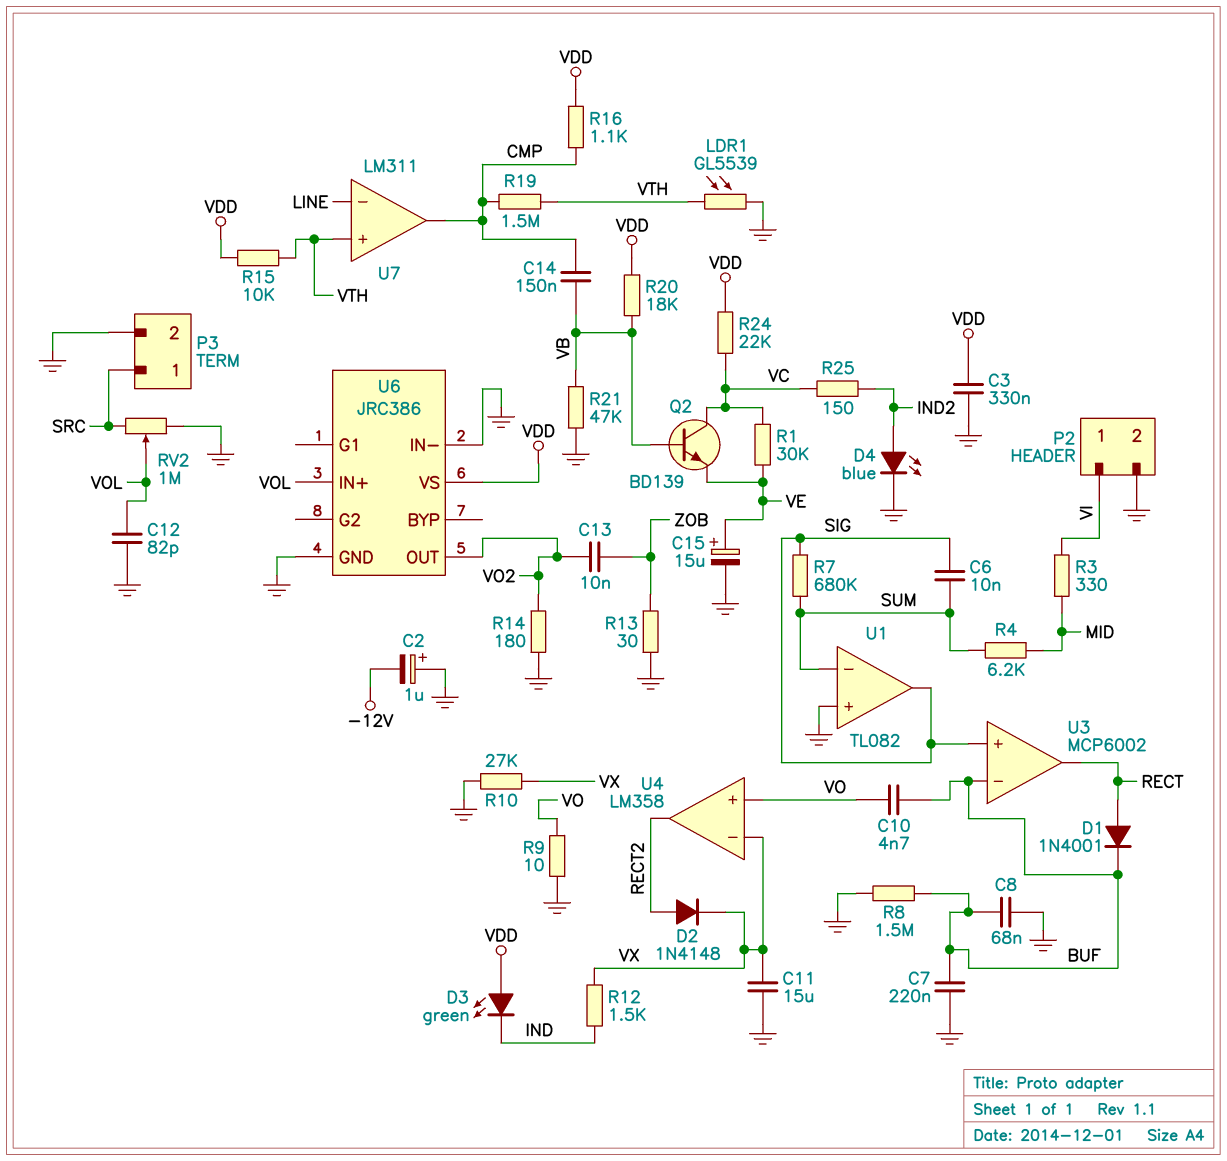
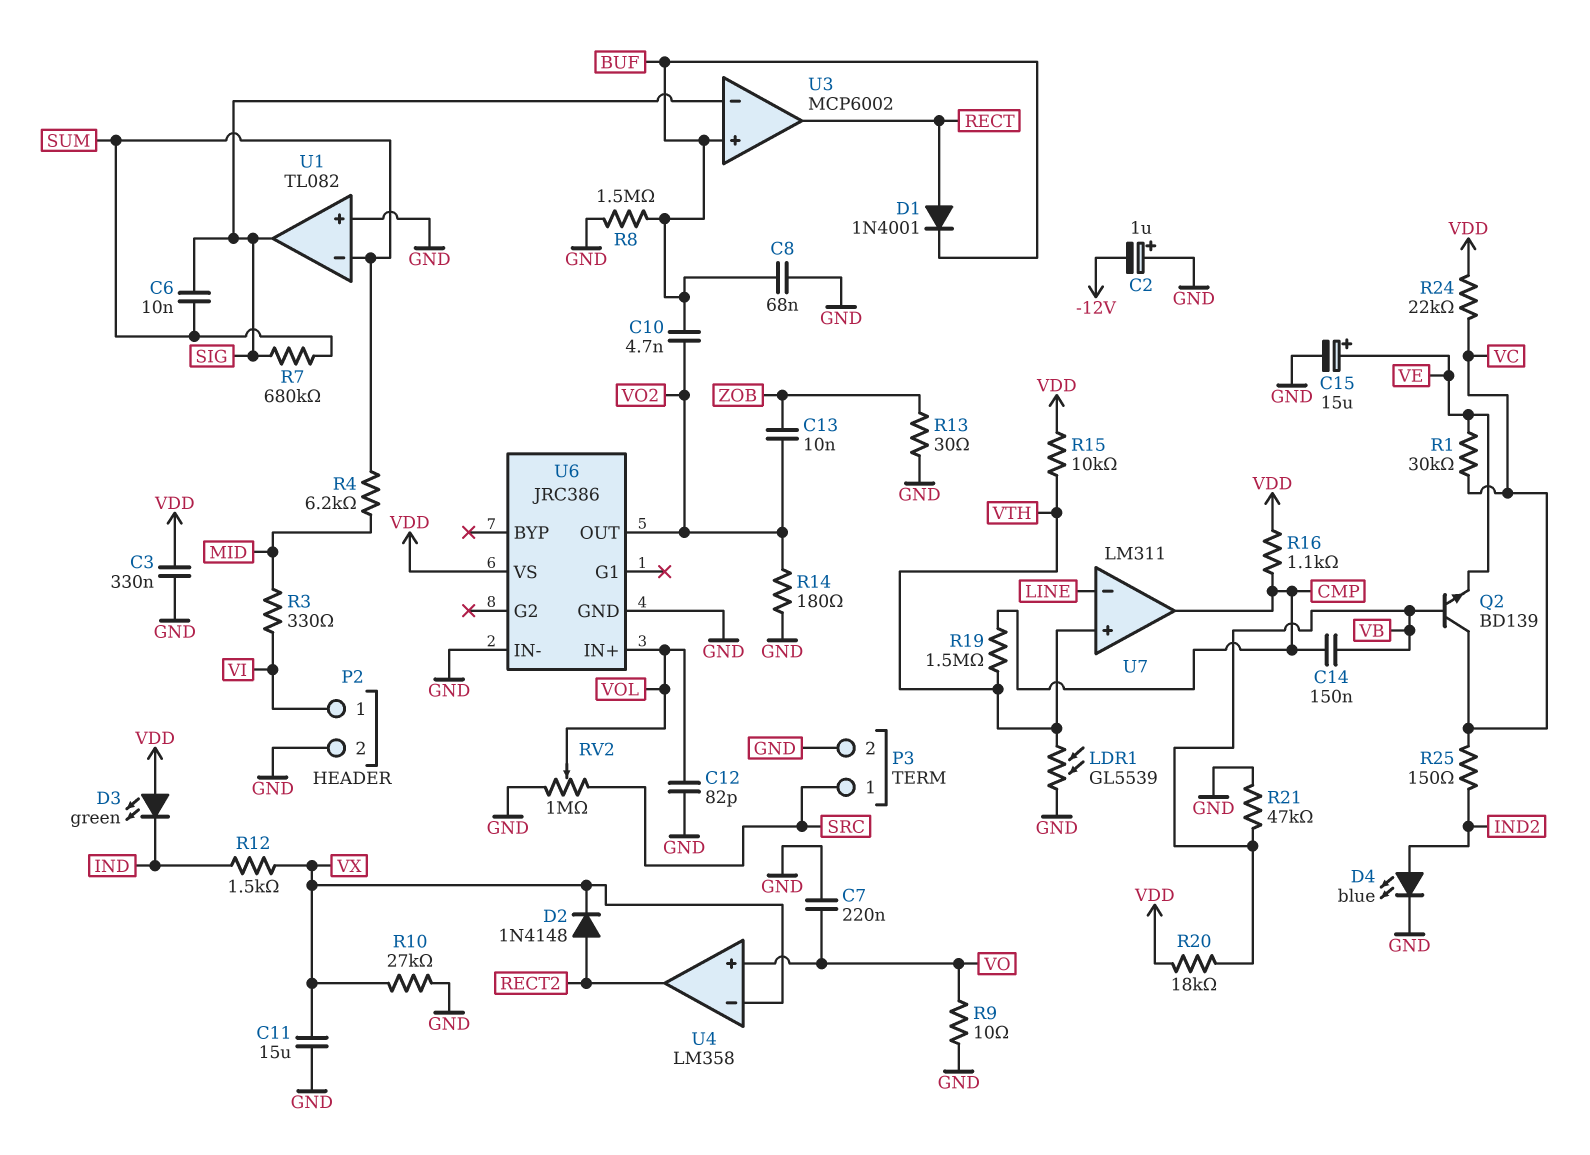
C7: 220nF (BUF, GND) -> 220nF (GND, VO)
C10: 4.7nF (BUF, VO) -> 4.7nF (BUF, VO2)
U3 pin in+: SIG -> BUF
U3 pin in-: BUF -> SIG

